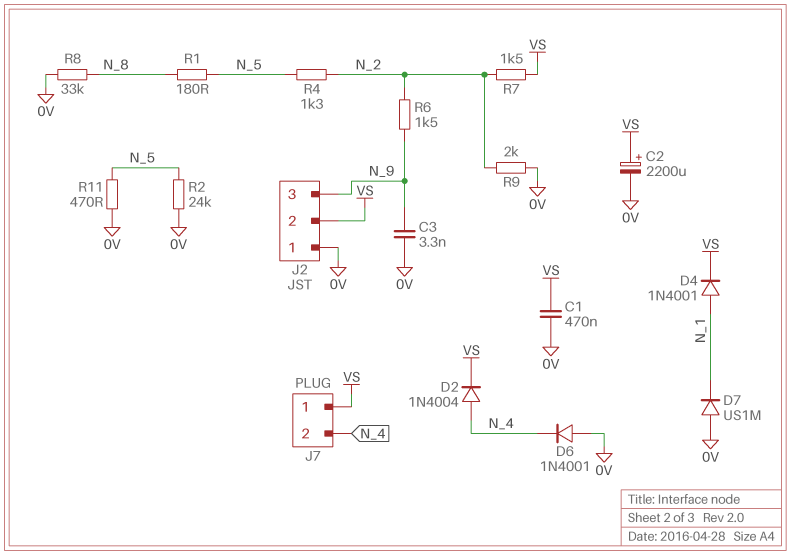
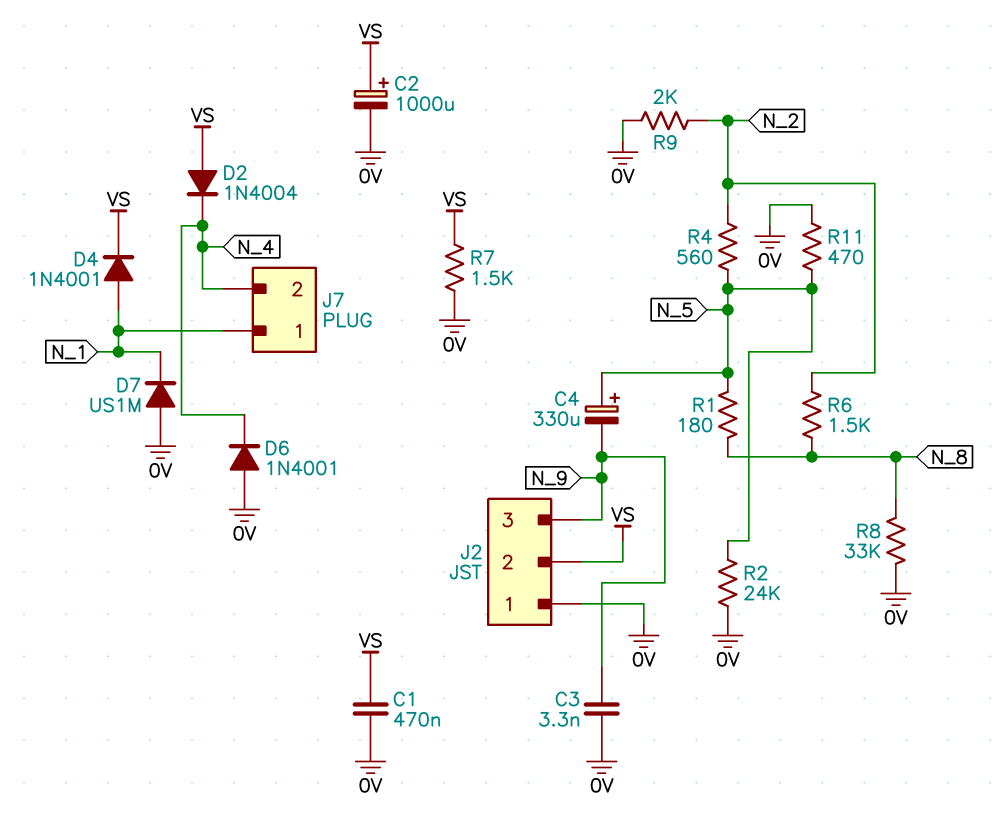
C2: 2200uF (plus VS, minus 0V) -> 1000uF (plus VS, minus 0V)
C4: none -> 330uF (plus N_5, minus N_9)
D2: diode 1N4004 (A N_4, K VS) -> diode 1N4004 (A VS, K N_4)
J7 pin 1: VS -> N_1
R4: 1.3k (N_2, N_5) -> 560 (N_2, N_5)
R6: 1.5k (N_2, N_9) -> 1.5k (N_2, N_8)
R7: 1.5k (N_2, VS) -> 1.5k (0V, VS)

